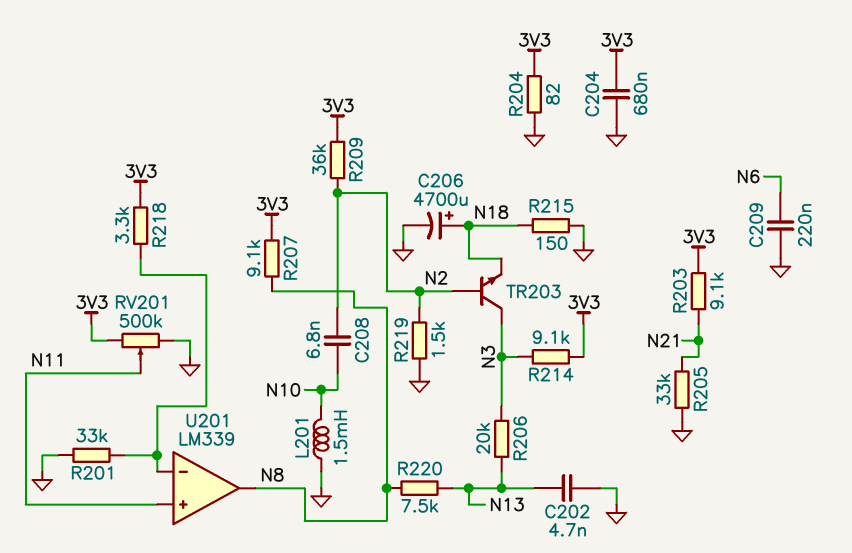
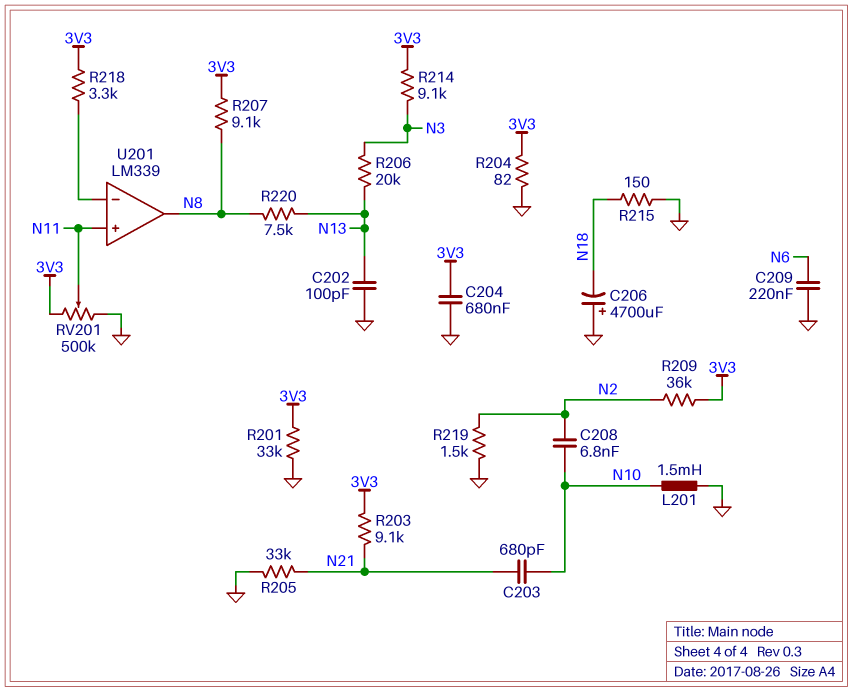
C202: 4.7nF (GND, N13) -> 100pF (GND, N13)
C203: none -> 680pF (N10, N21)
C206: 4700uF (plus N18, minus GND) -> 4700uF (plus GND, minus N18)
R201: 33k (GND, U201/in-) -> 33k (3V3, GND)
TR203: NPN (B N2, C N3, E N18) -> none

